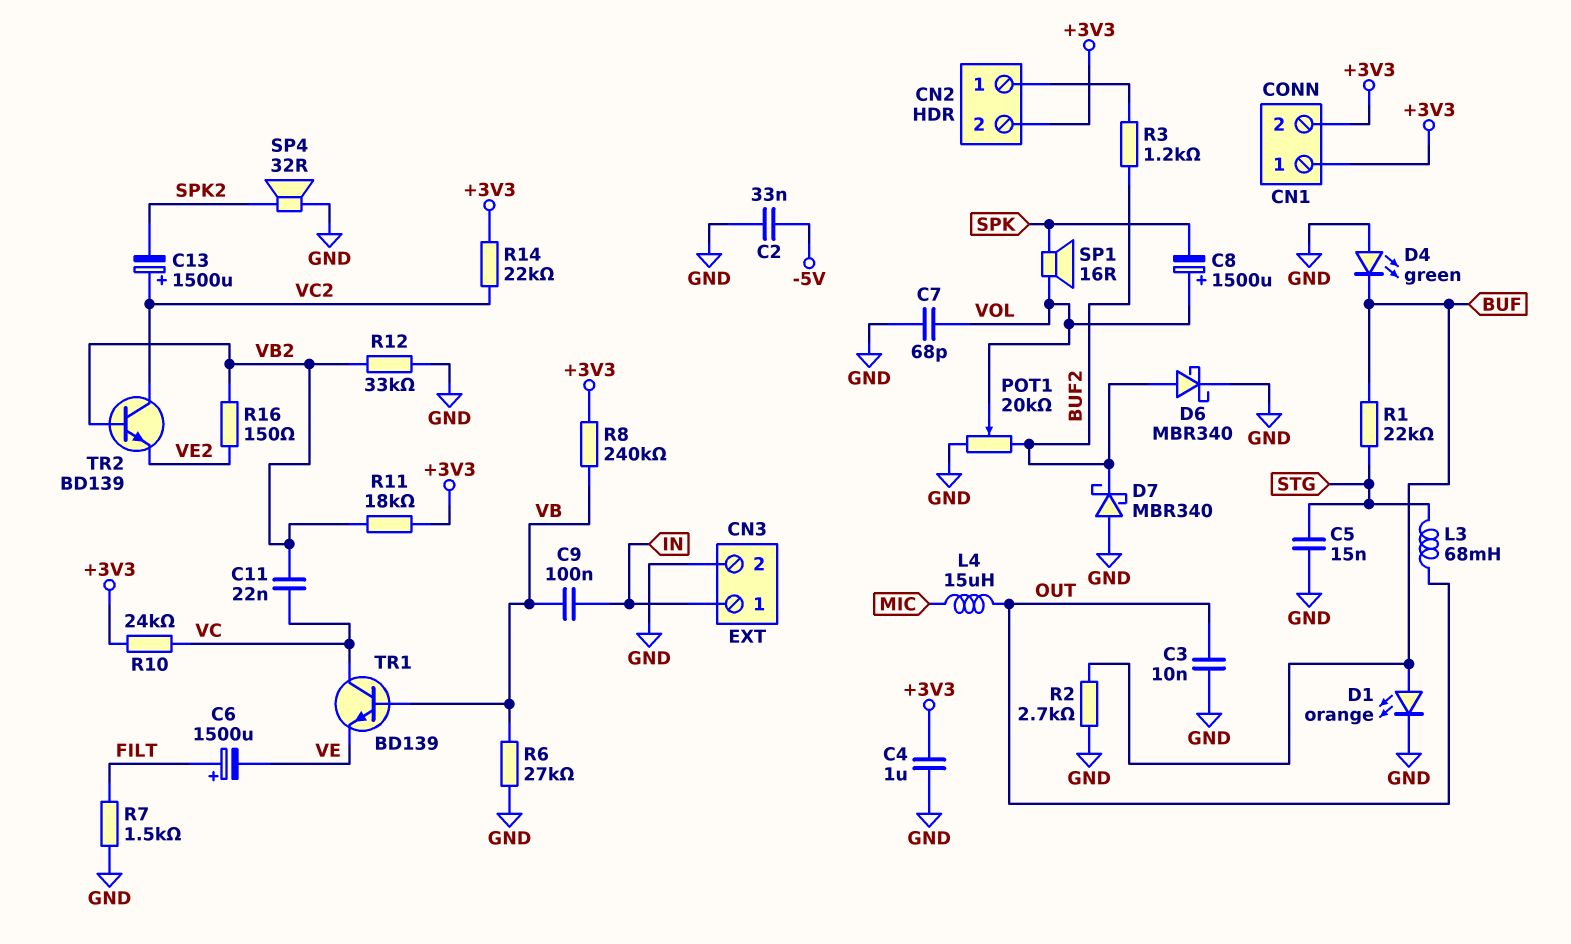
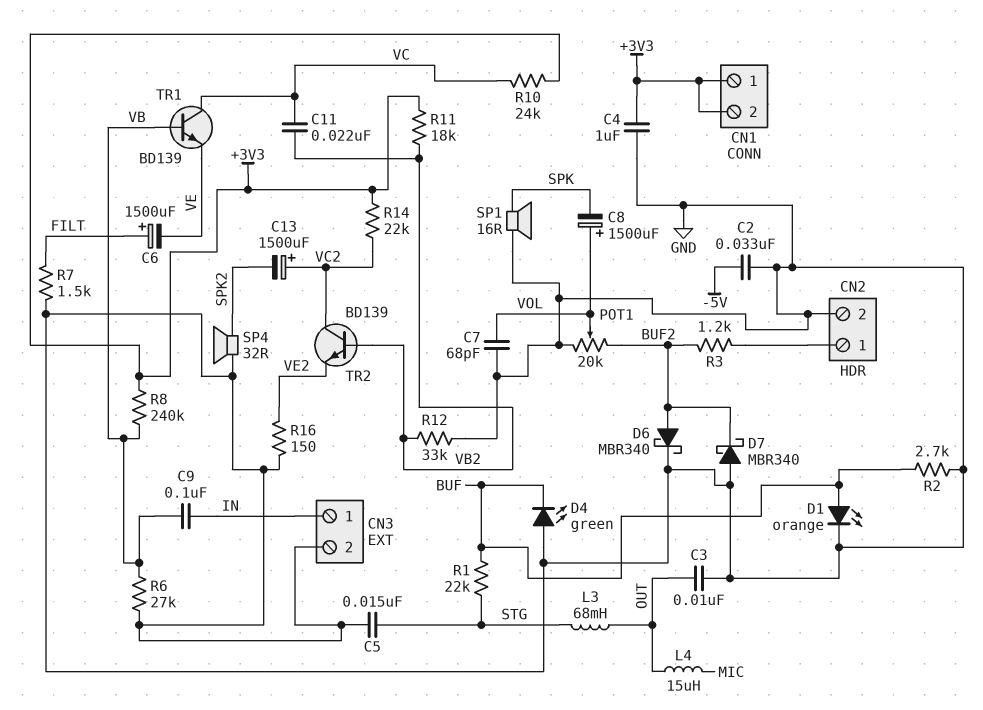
CN2 pin 2: +3V3 -> GND
R16: 150 (VB2, VE2) -> 150 (GND, VE2)
SP1: speaker 16R (SPK, VOL) -> speaker 16R (GND, SPK)

